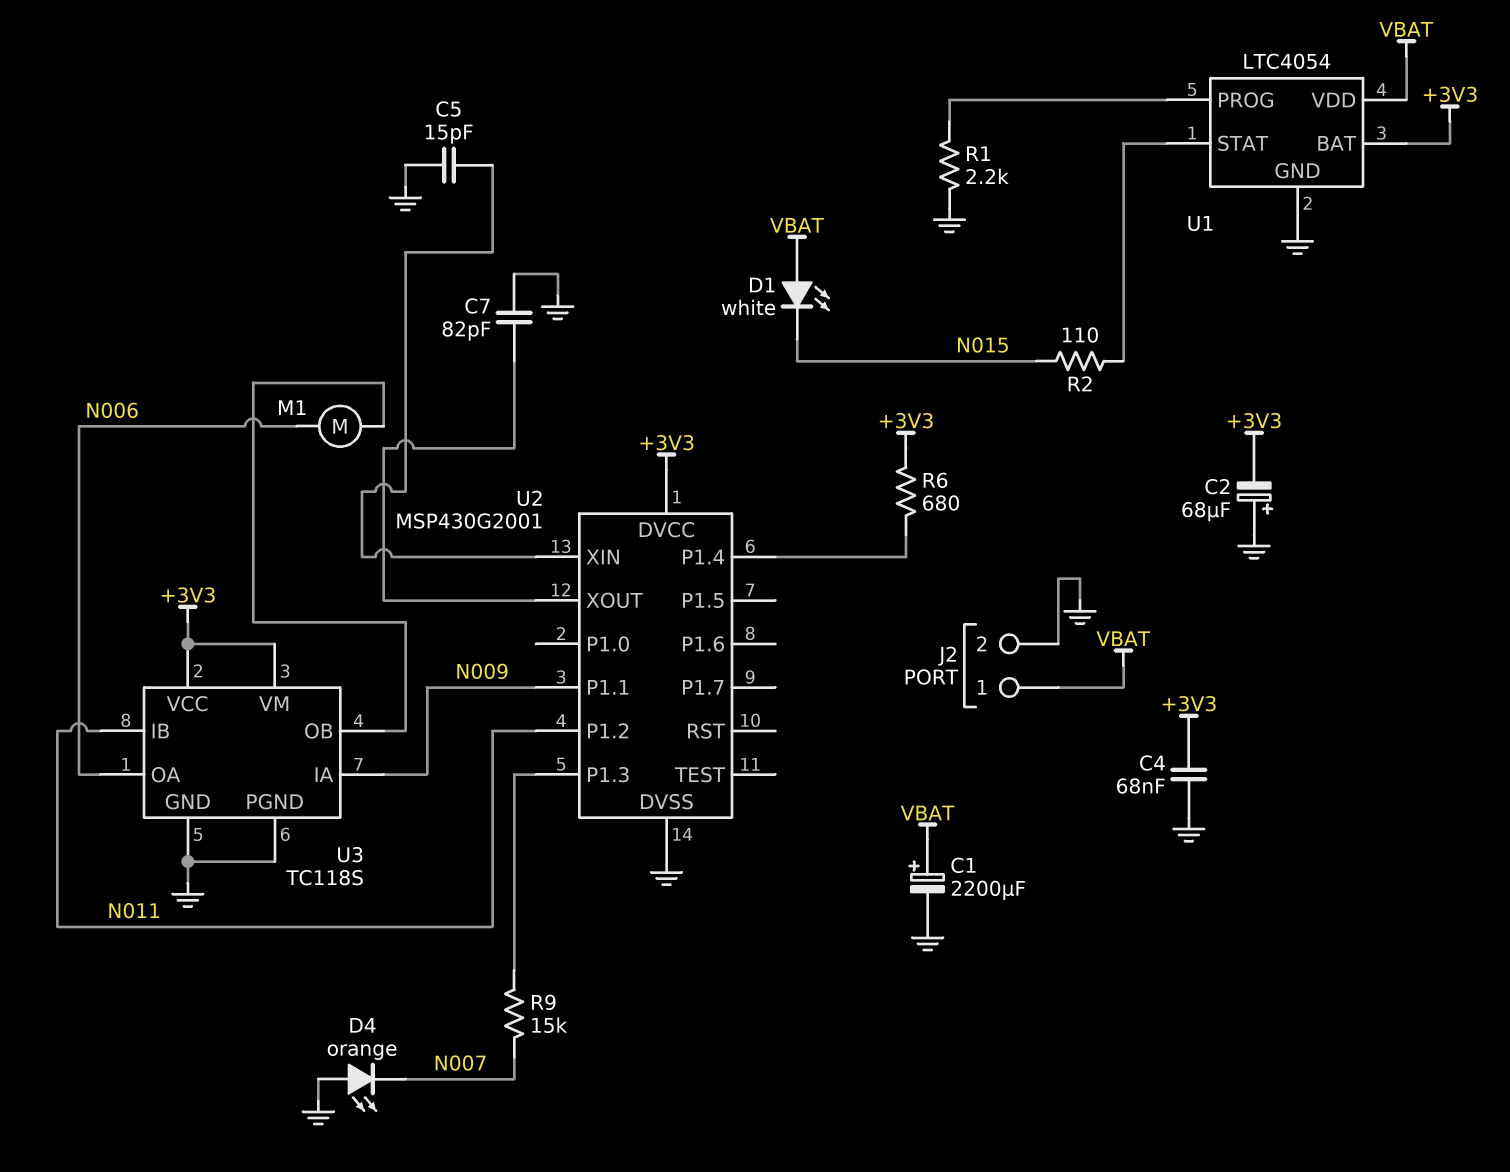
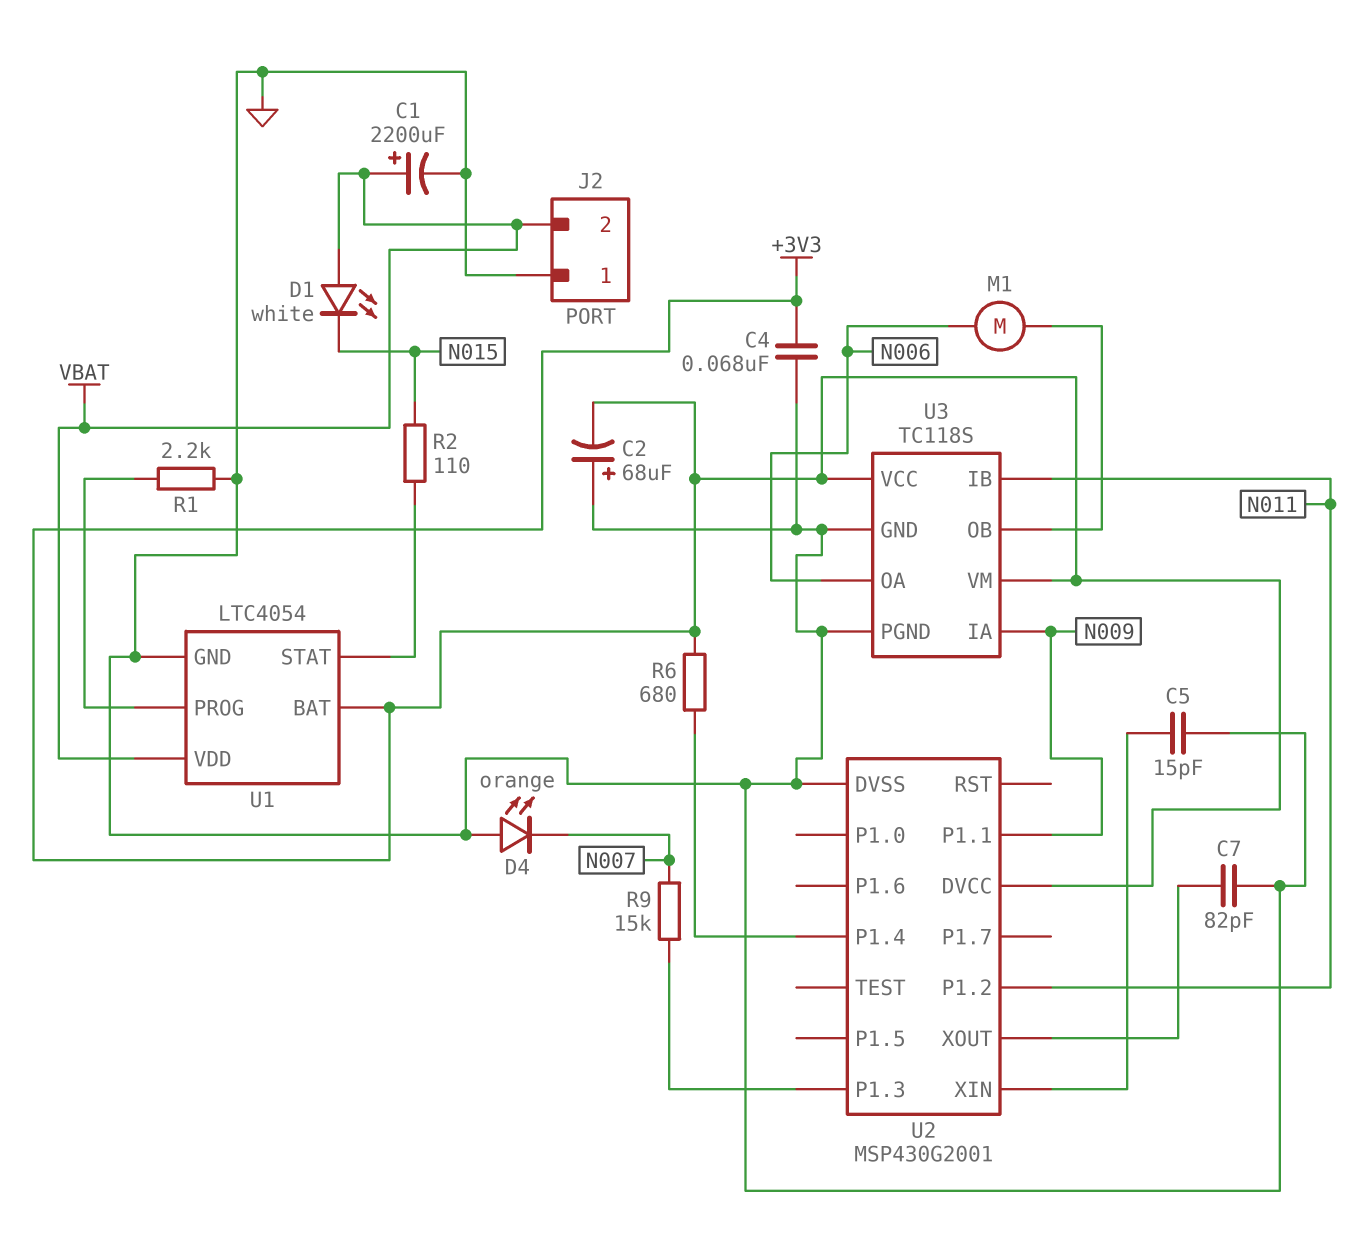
J2 pin 1: VBAT -> GND
J2 pin 2: GND -> VBAT

